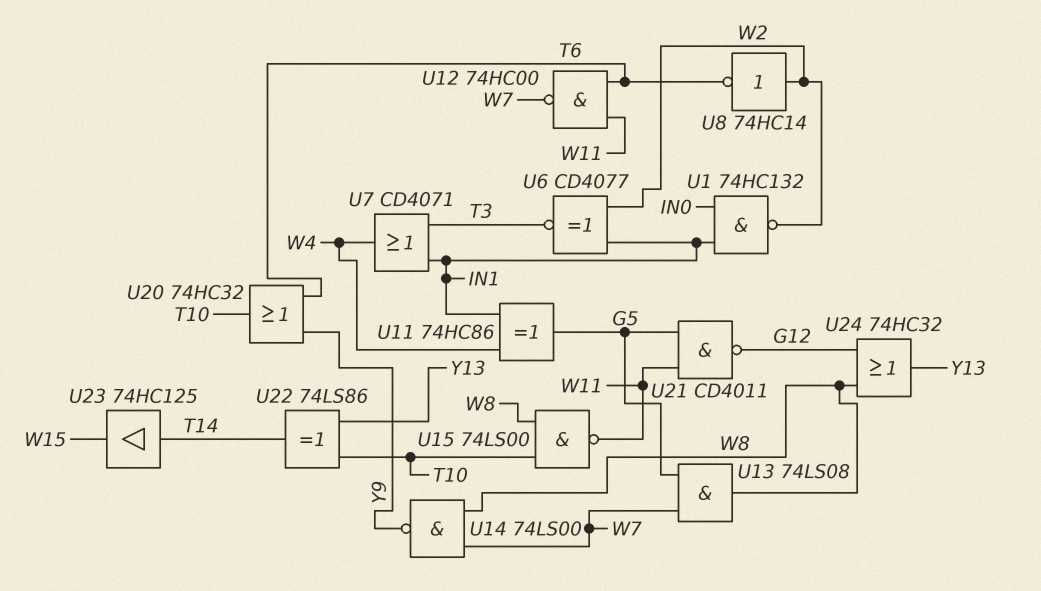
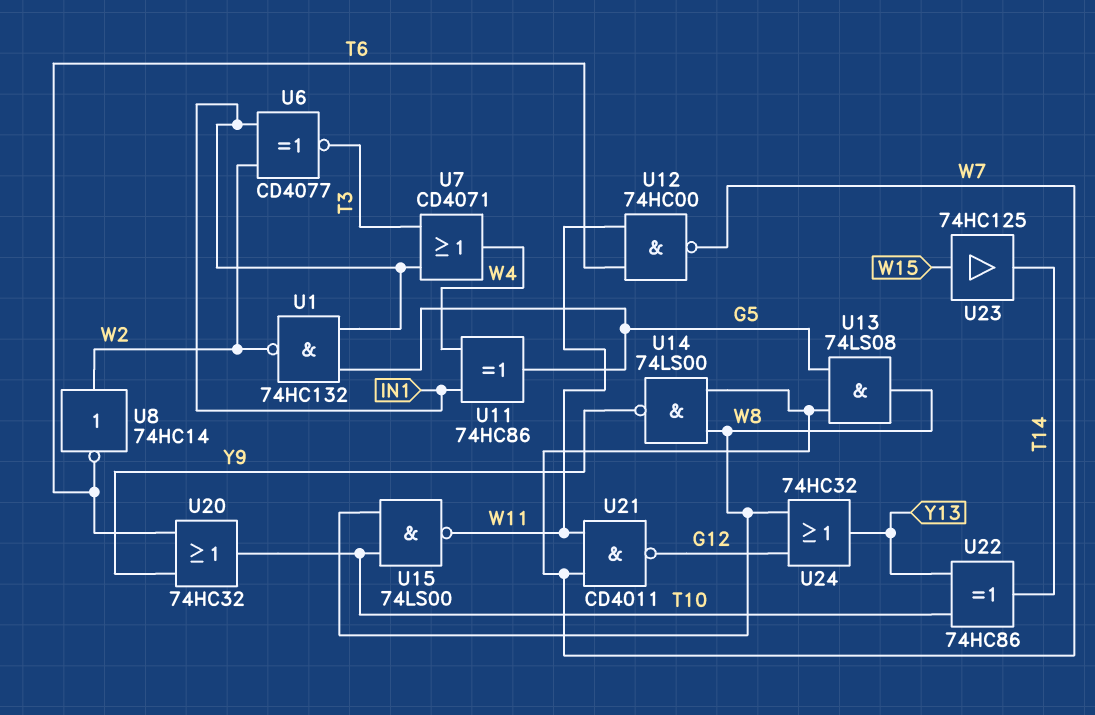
U1: NAND 74HC132 (in IN0, in IN1, out W2) -> NAND 74HC132 (in G5, in IN1, out W2)
U21: NAND CD4011 (in G5, in W11, out G12) -> NAND CD4011 (in W7, in W11, out G12)
U22: XOR 74LS86 (in T10, in Y13, out T14) -> XOR 74HC86 (in T10, in Y13, out T14)
U23: buffer 74HC125 (in T14, out W15) -> buffer 74HC125 (in W15, out T14)

